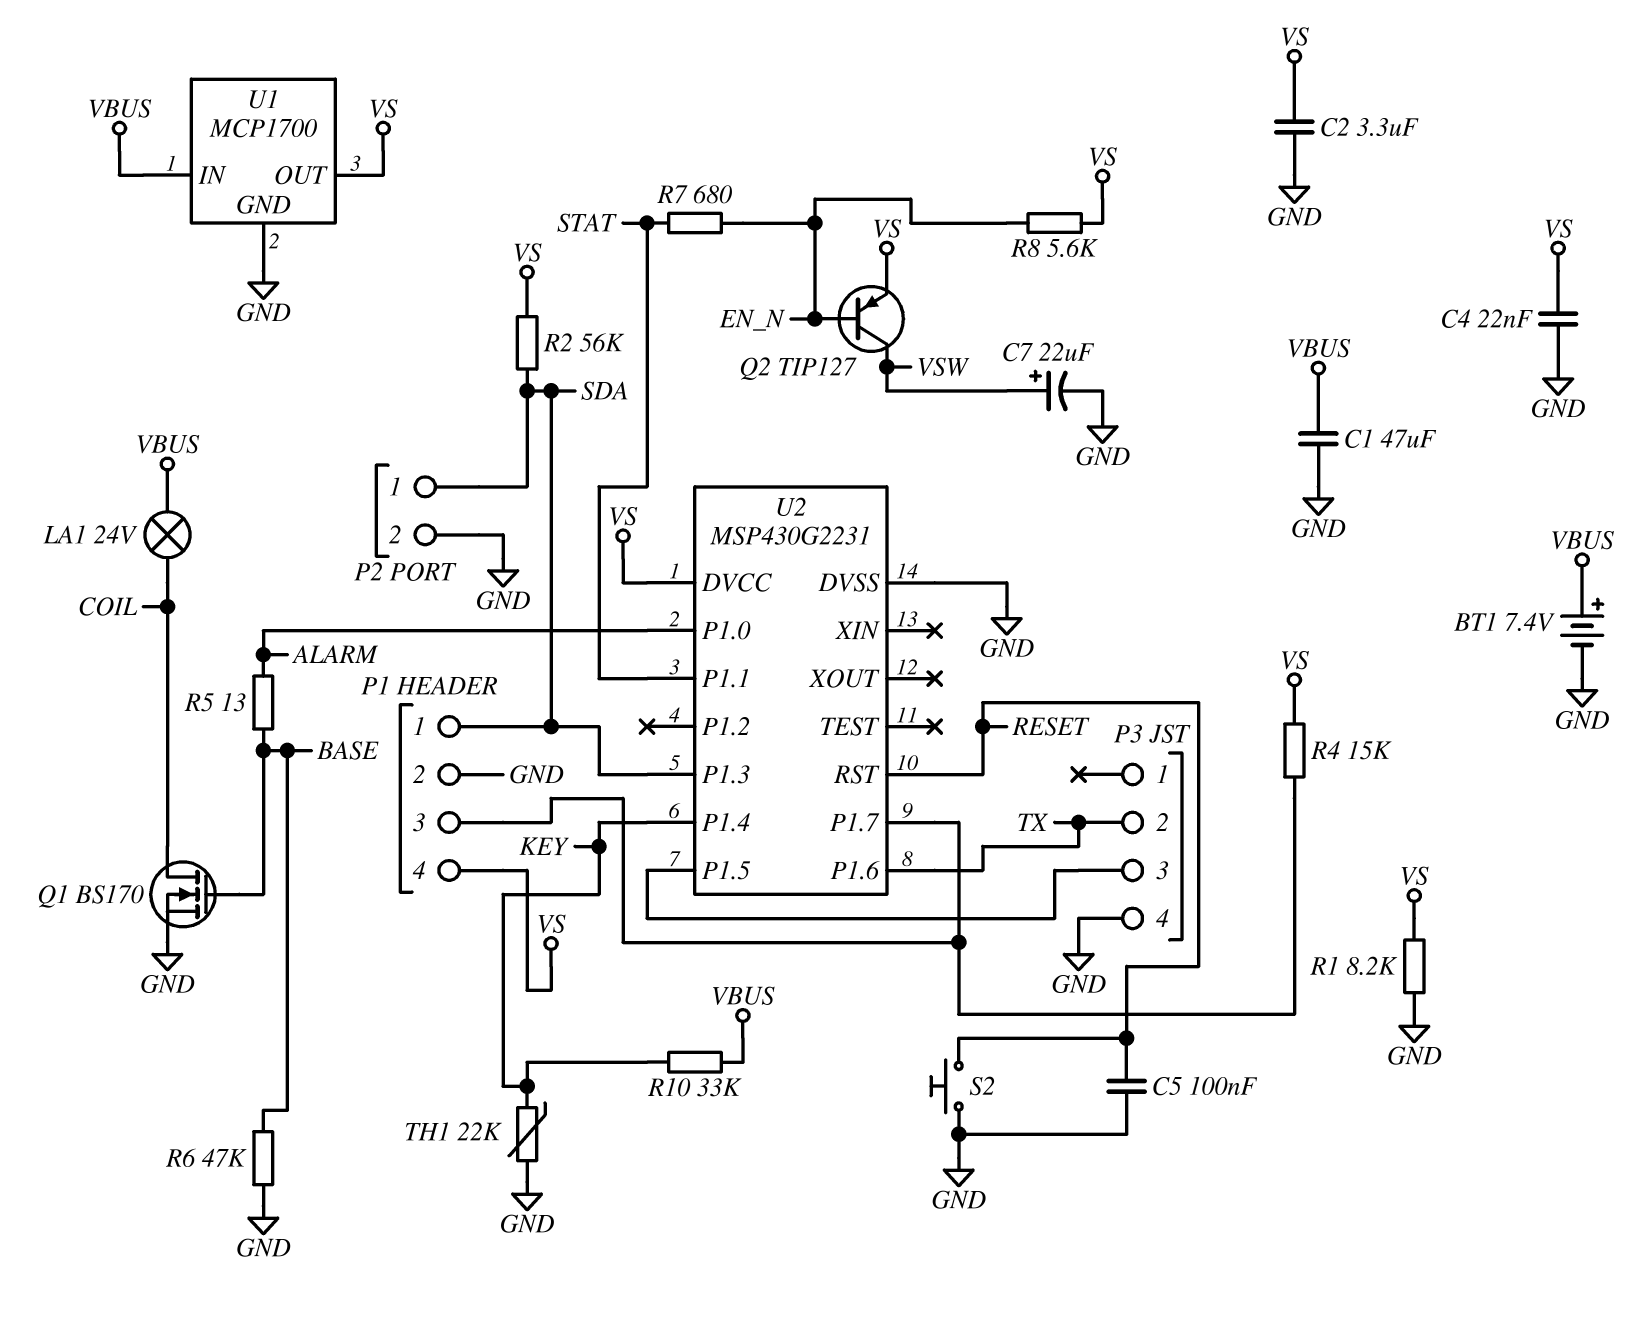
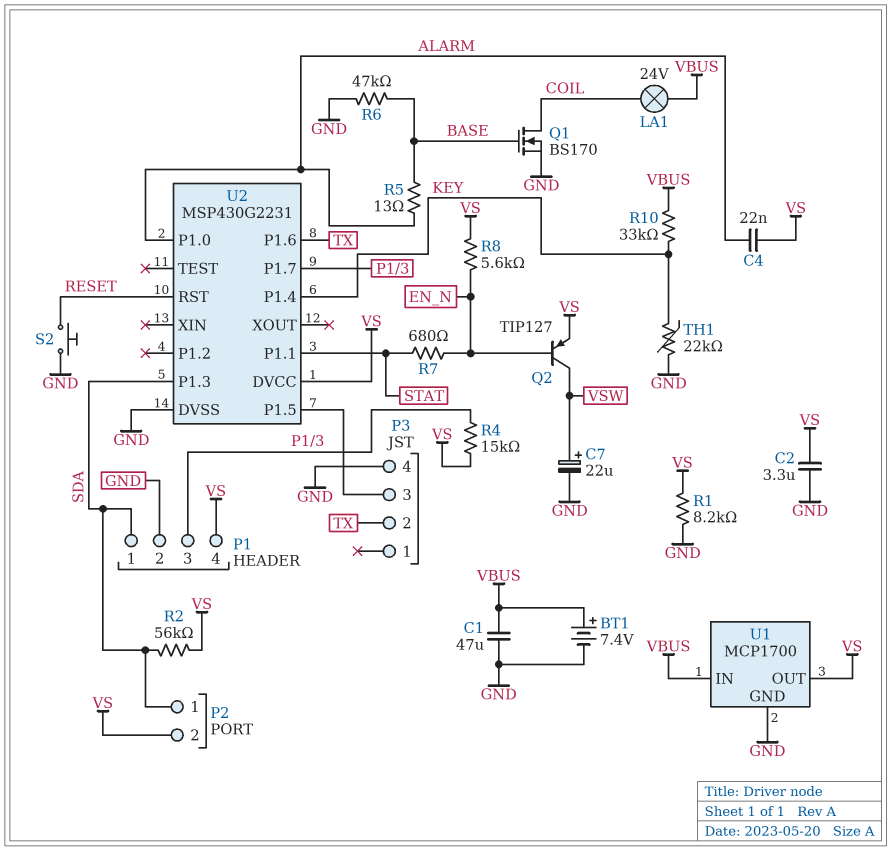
C4: 22nF (GND, VS) -> 22nF (ALARM, VS)
C5: 100nF (GND, RESET) -> none
P2 pin 2: GND -> VS

